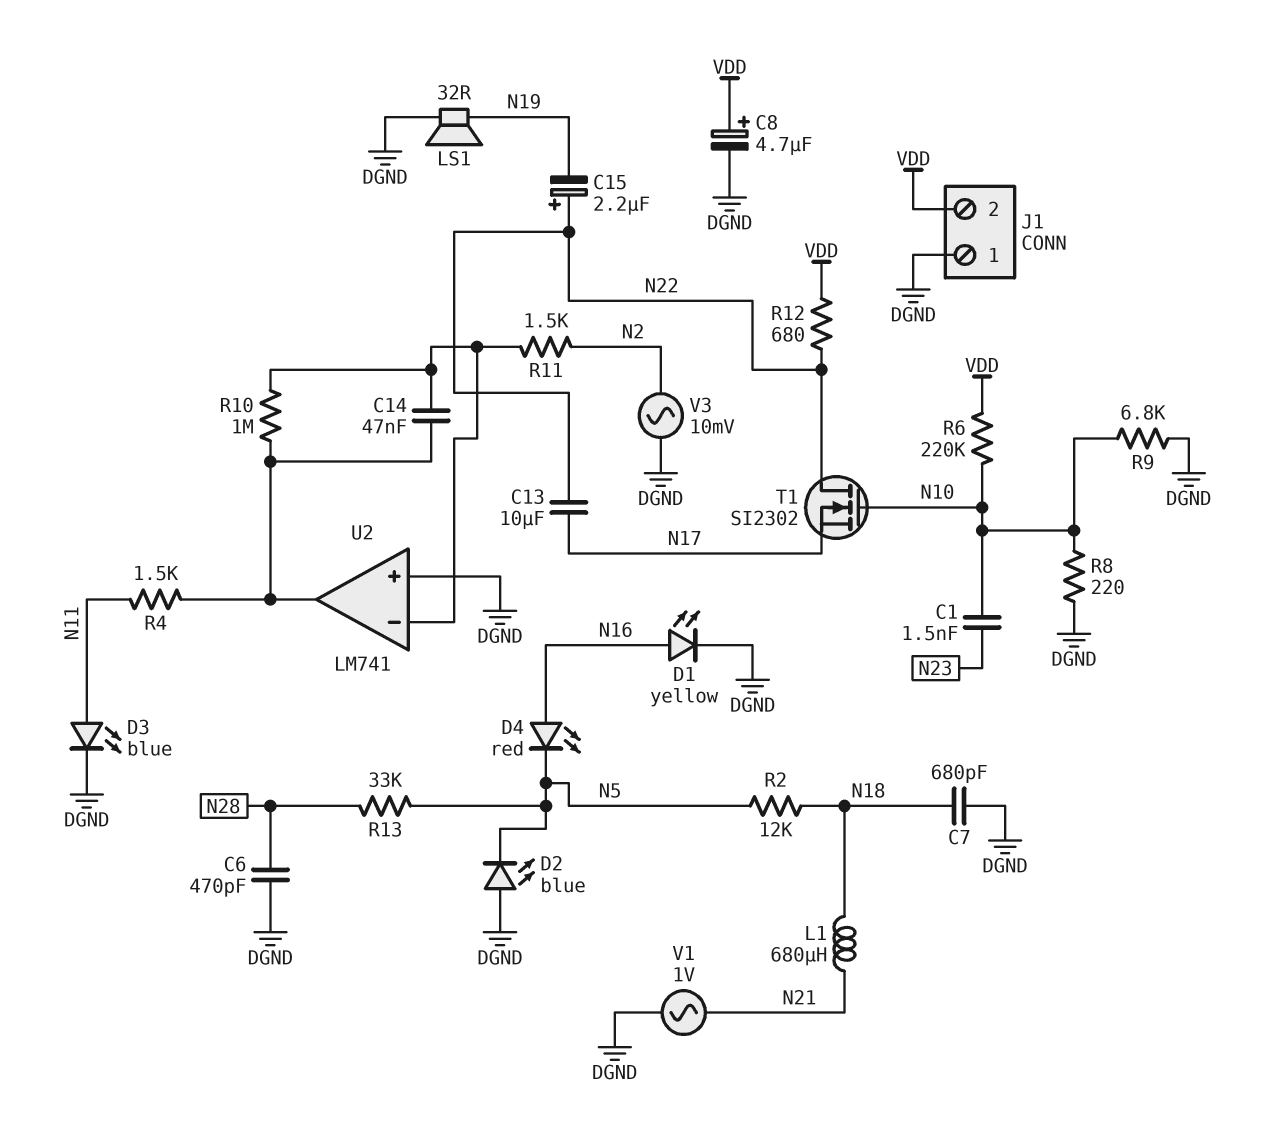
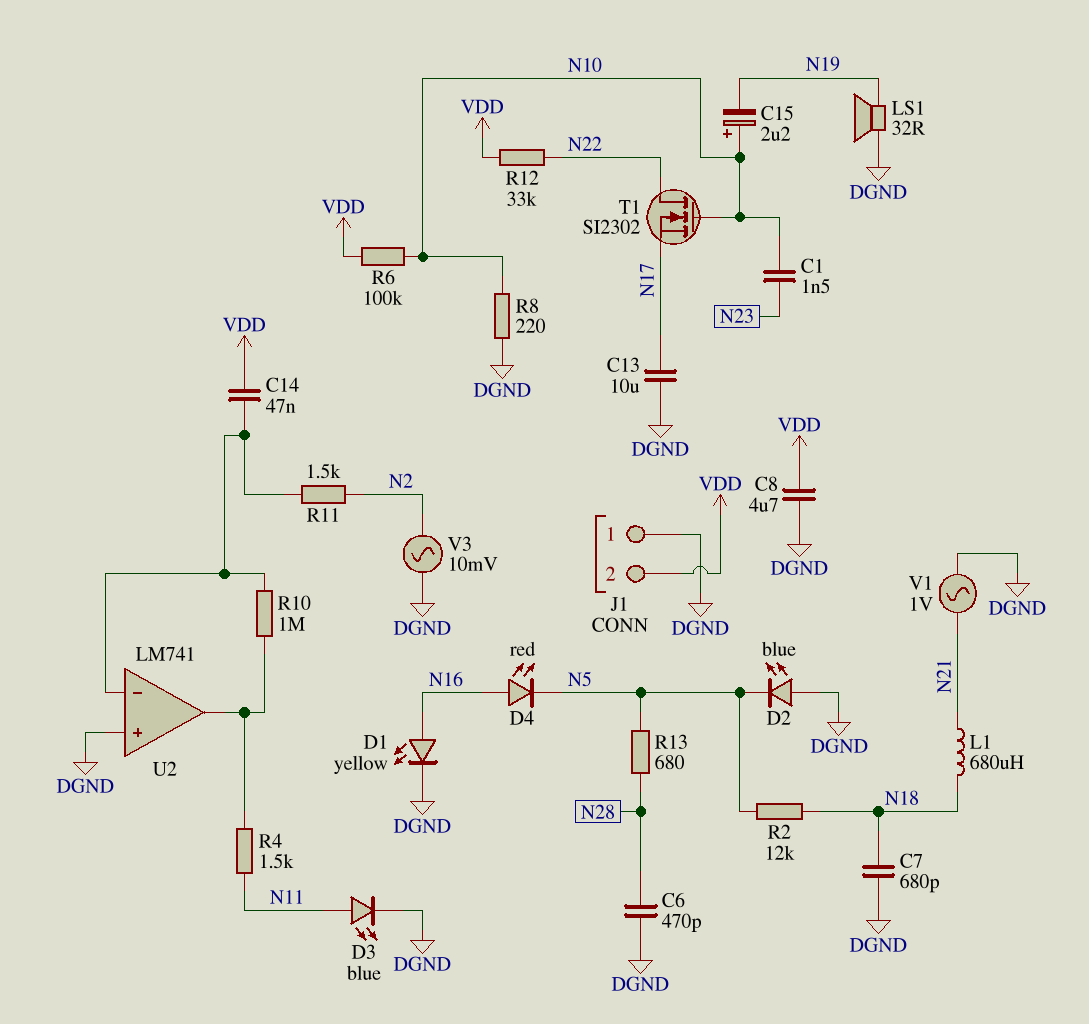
C8: 4.7uF (plus VDD, minus DGND) -> 4.7uF (DGND, VDD)
C13: 10uF (N17, N22) -> 10uF (DGND, N17)
C14: 47nF (U2/in-, U2/out) -> 47nF (U2/in-, VDD)
C15: 2.2uF (plus N22, minus N19) -> 2.2uF (plus N10, minus N19)
R6: 220k (N10, VDD) -> 100k (N10, VDD)
R9: 6.8k (DGND, N10) -> none
R12: 680 (N22, VDD) -> 33k (N22, VDD)
R13: 33k (N5, N28) -> 680 (N5, N28)

